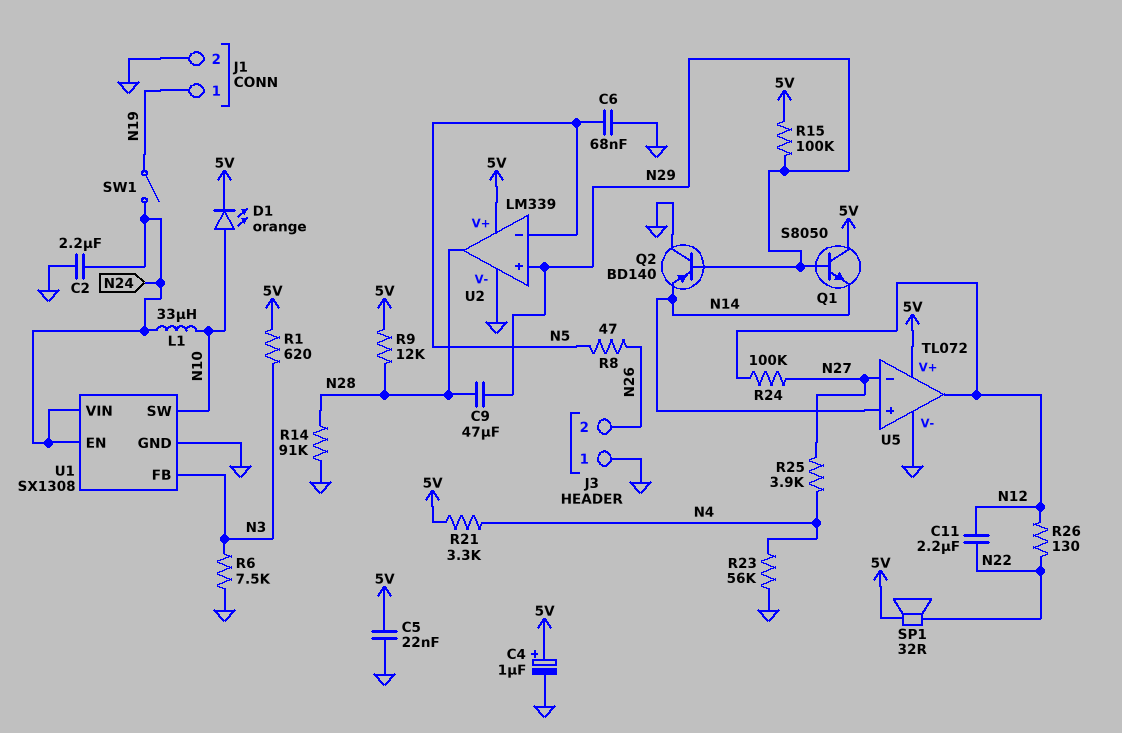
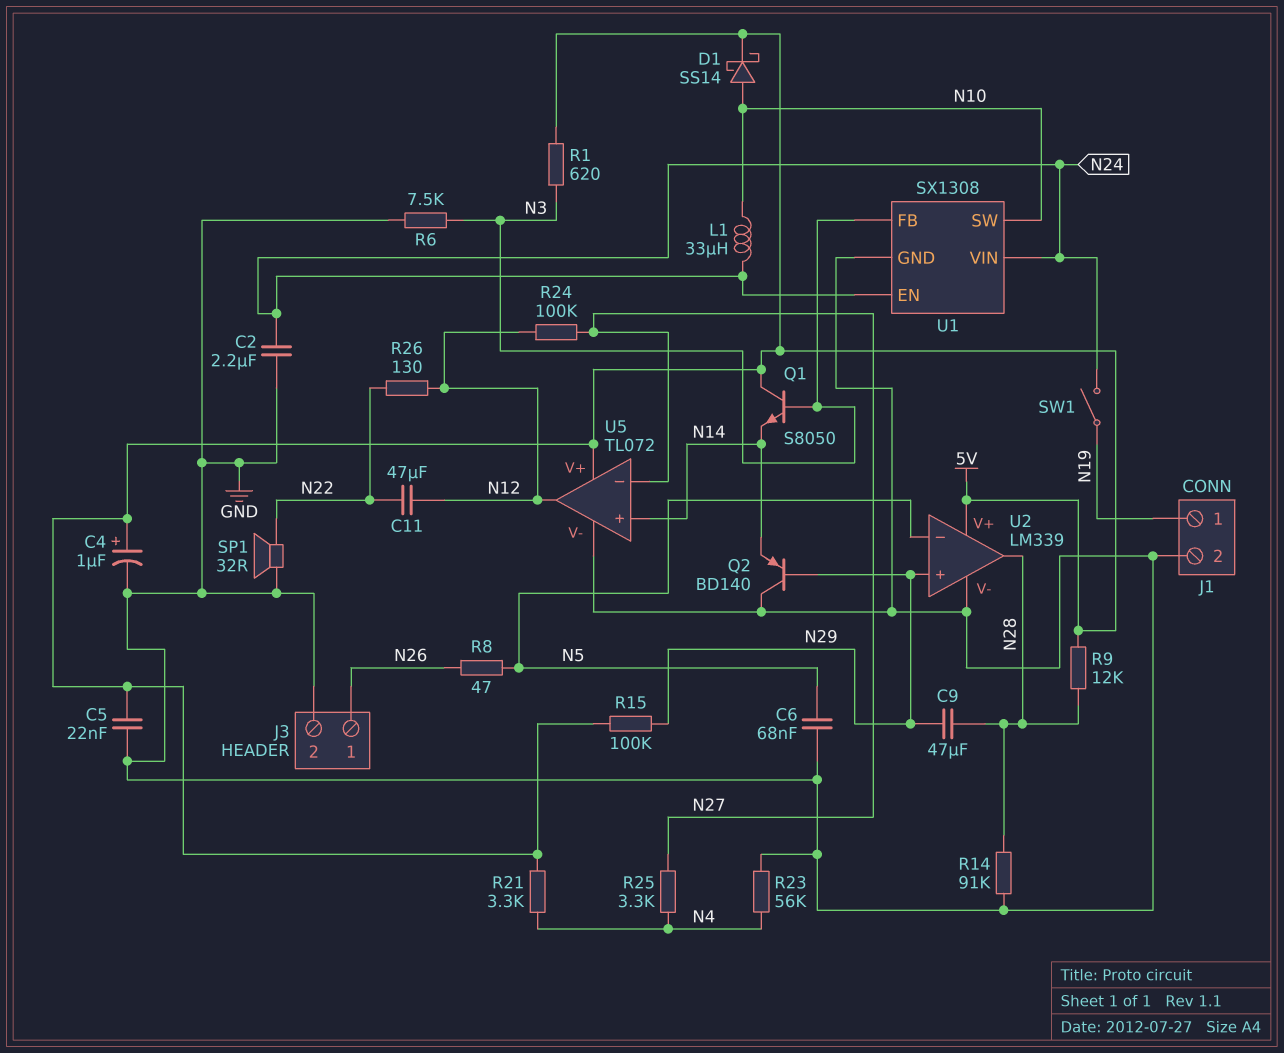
C11: 2.2uF (N12, N22) -> 47uF (N12, N22)
D1: LED orange (A N10, K 5V) -> schottky SS14 (A N10, K 5V)
J3 pin 1: GND -> N26
J3 pin 2: N26 -> GND
Q1: NPN S8050 (B N29, C 5V, E N14) -> NPN S8050 (B N3, C 5V, E N14)
R25: 3.9k (N4, N27) -> 3.3k (N4, N27)
SP1: speaker 32R (5V, N22) -> speaker 32R (GND, N22)

